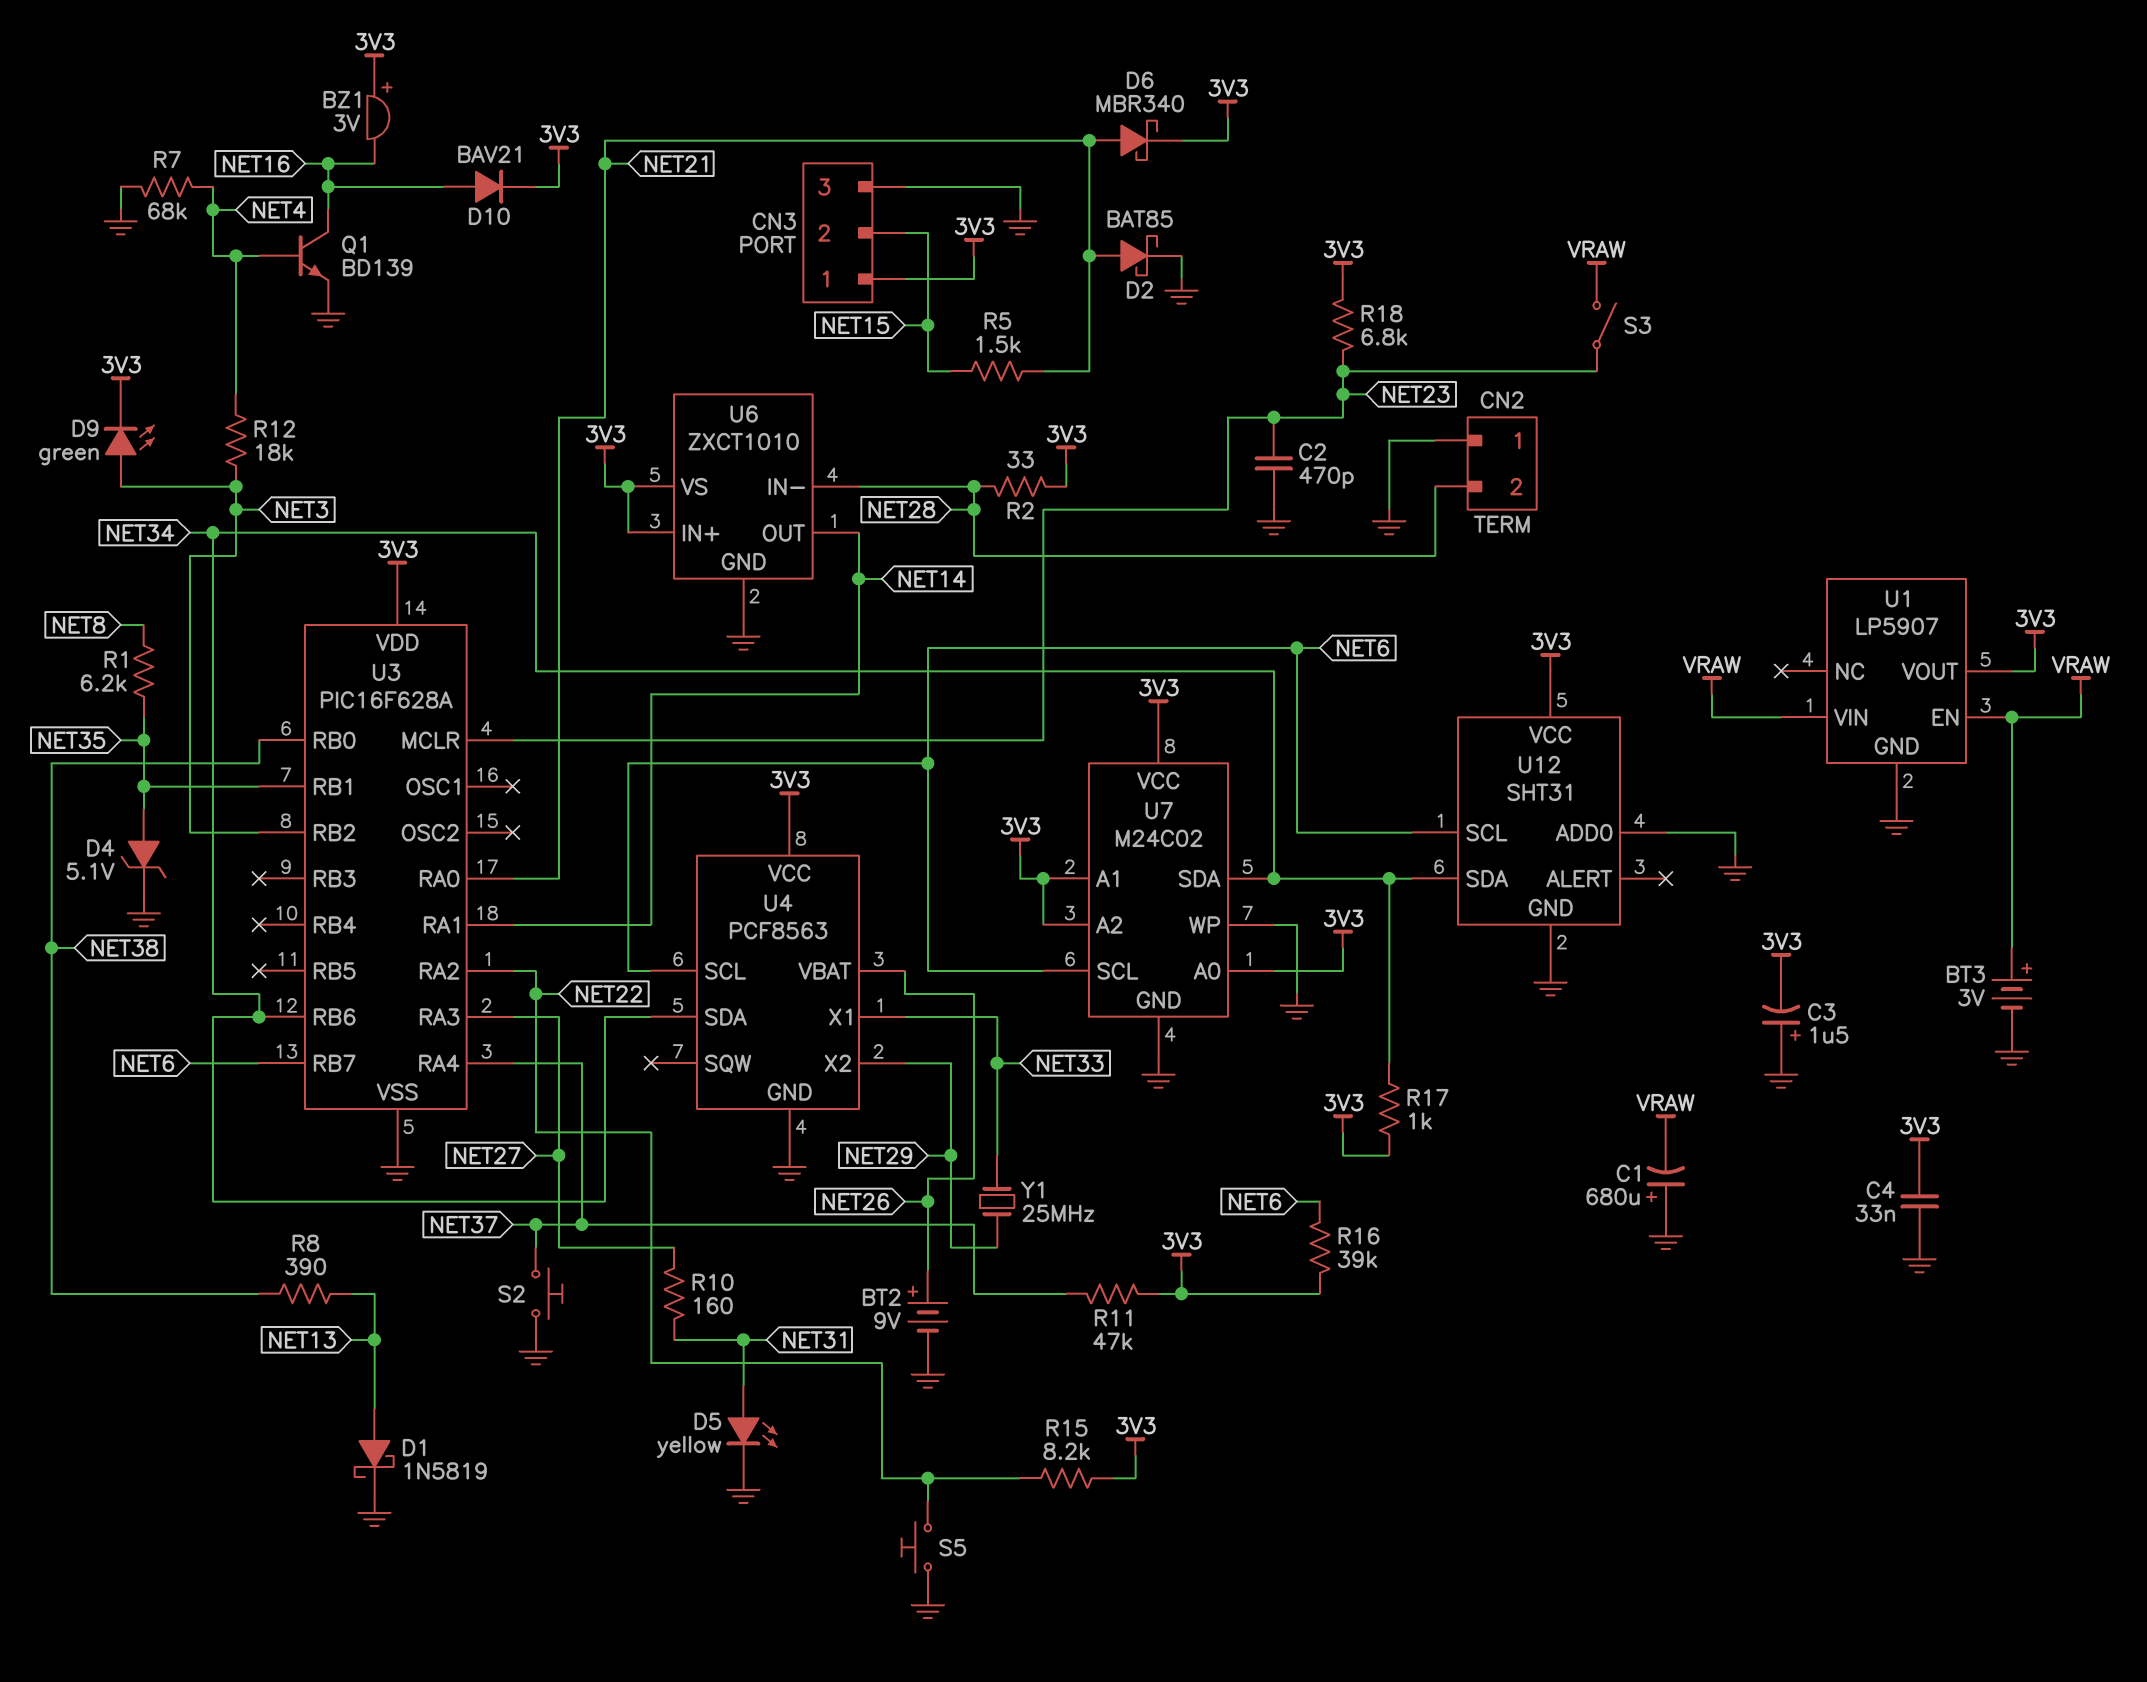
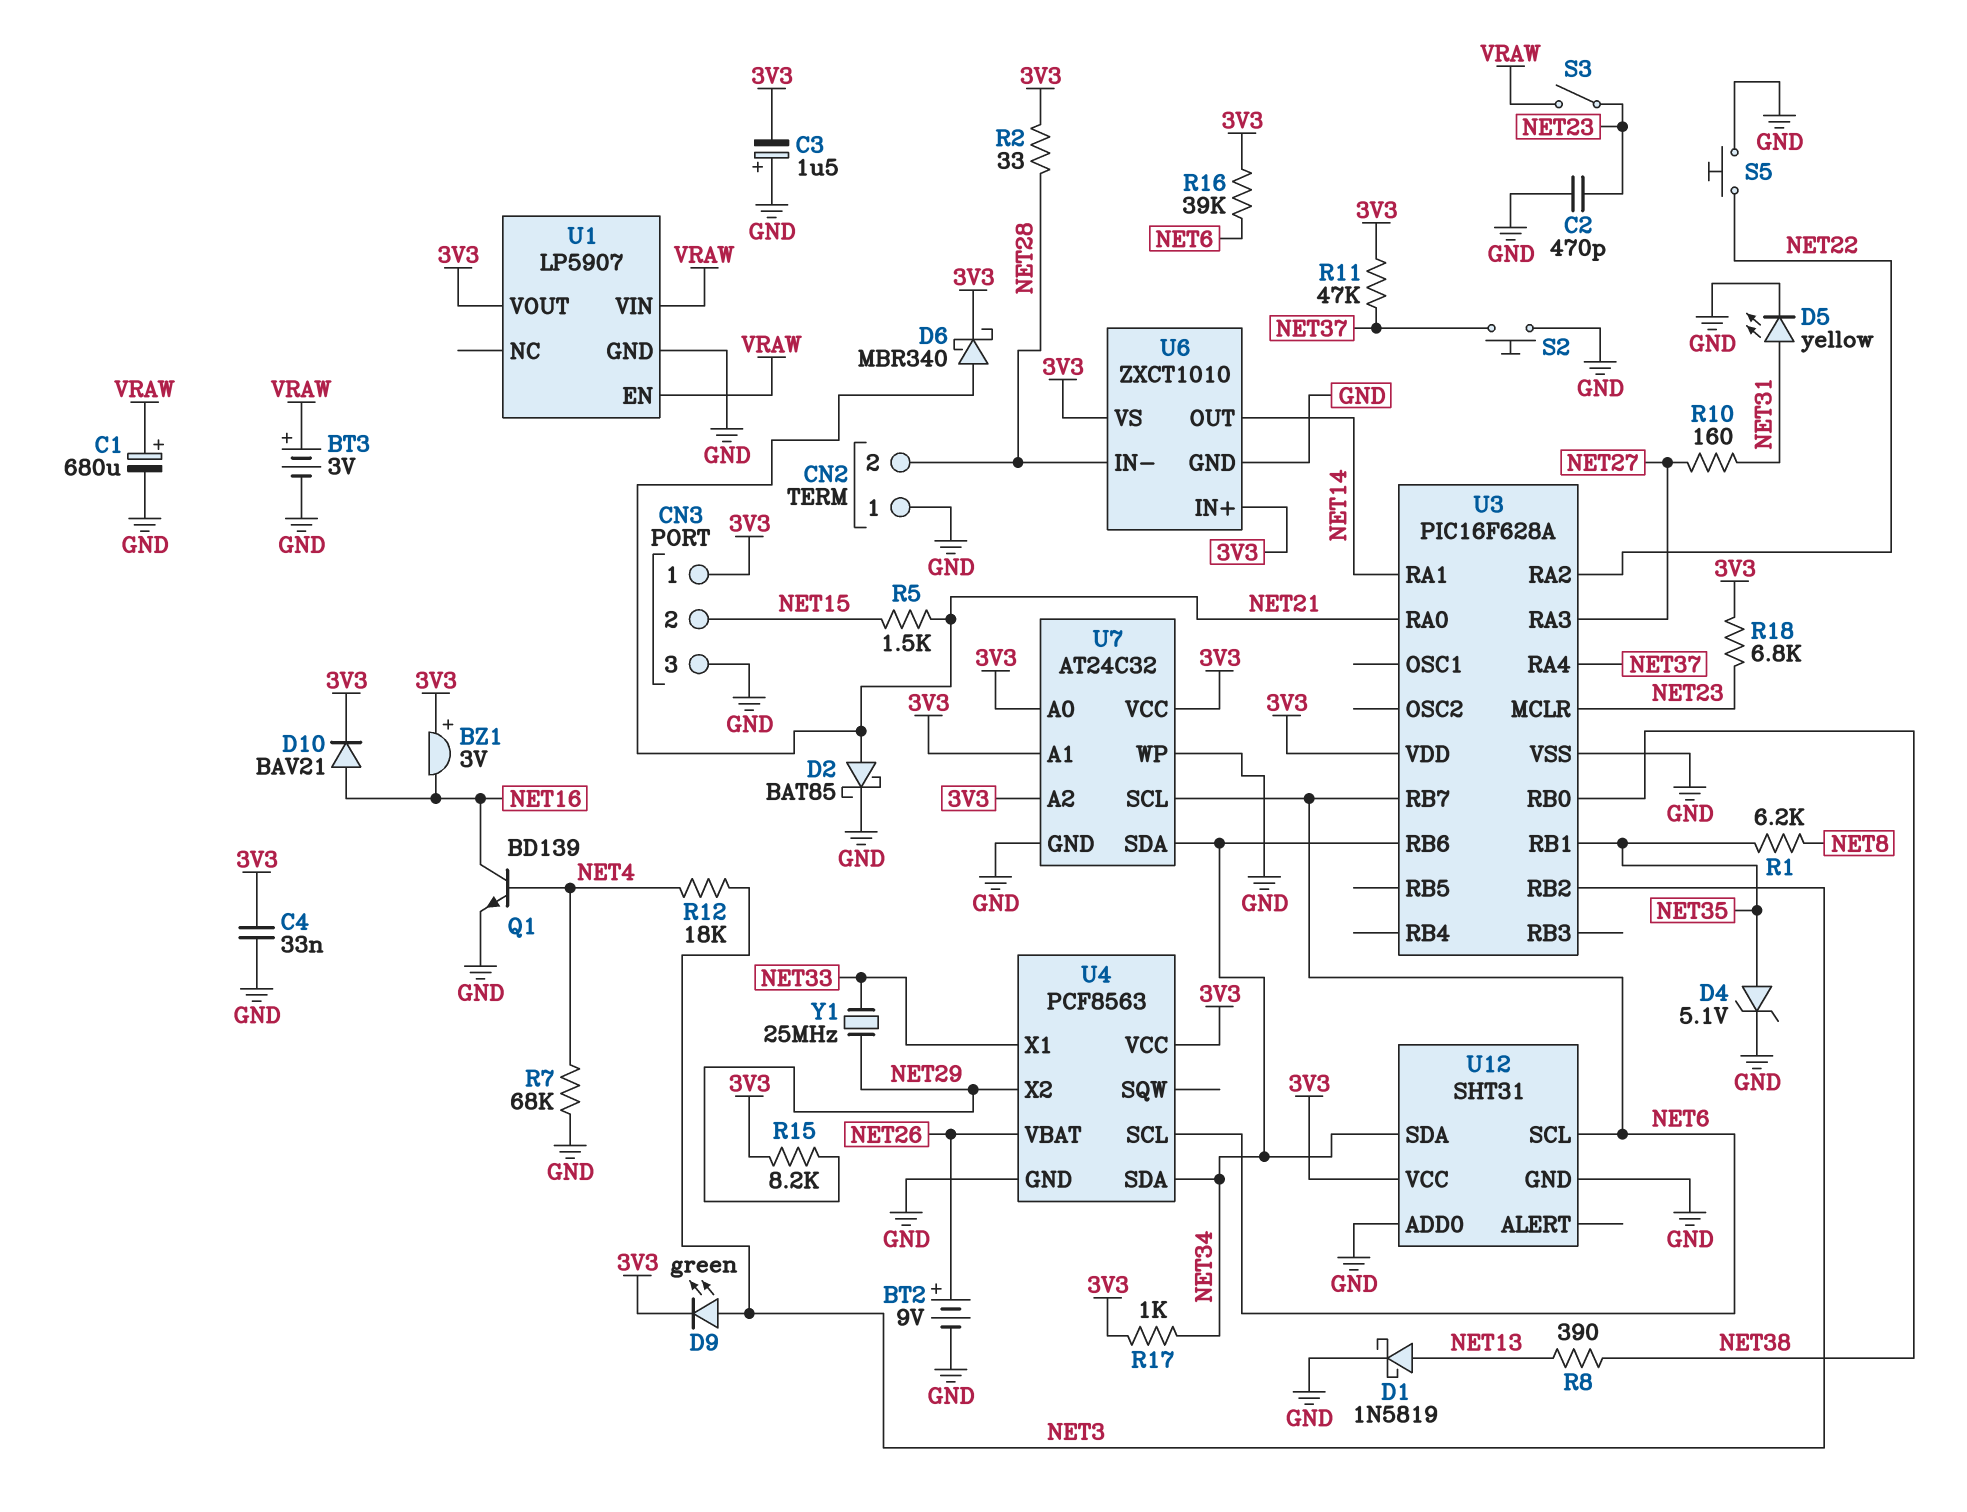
C1: 680uF (plus GND, minus VRAW) -> 680uF (plus VRAW, minus GND)
R15: 8.2k (3V3, NET22) -> 8.2k (3V3, NET29)
U7: M24C02 -> AT24C32

